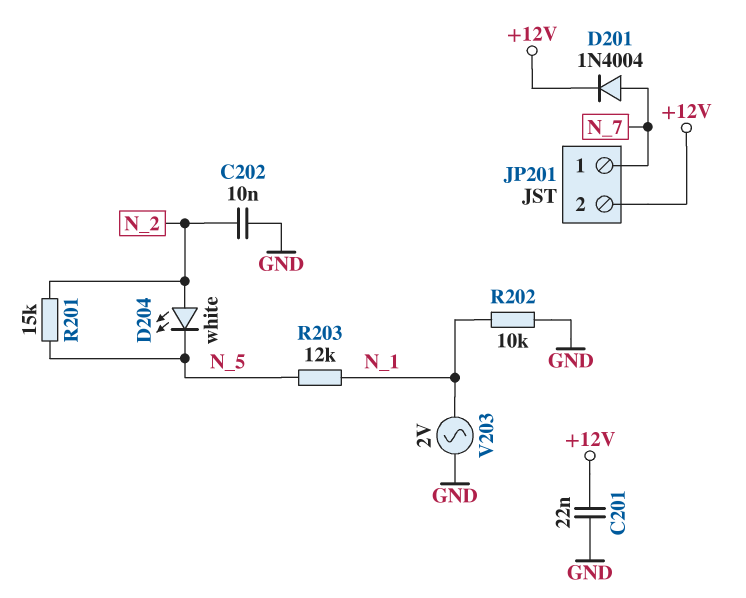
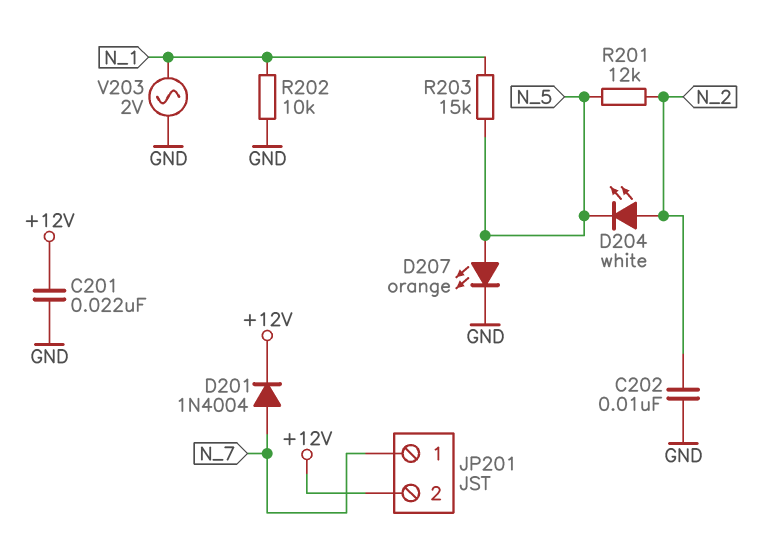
D207: none -> LED orange (A N_5, K GND)
R201: 15k (N_2, N_5) -> 12k (N_2, N_5)
R203: 12k (N_1, N_5) -> 15k (N_1, N_5)

